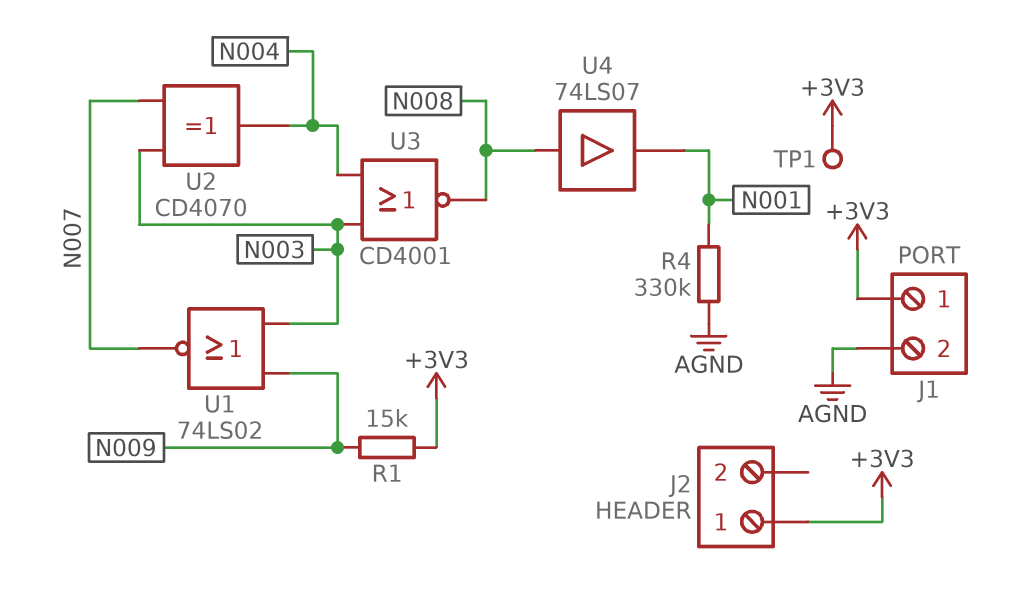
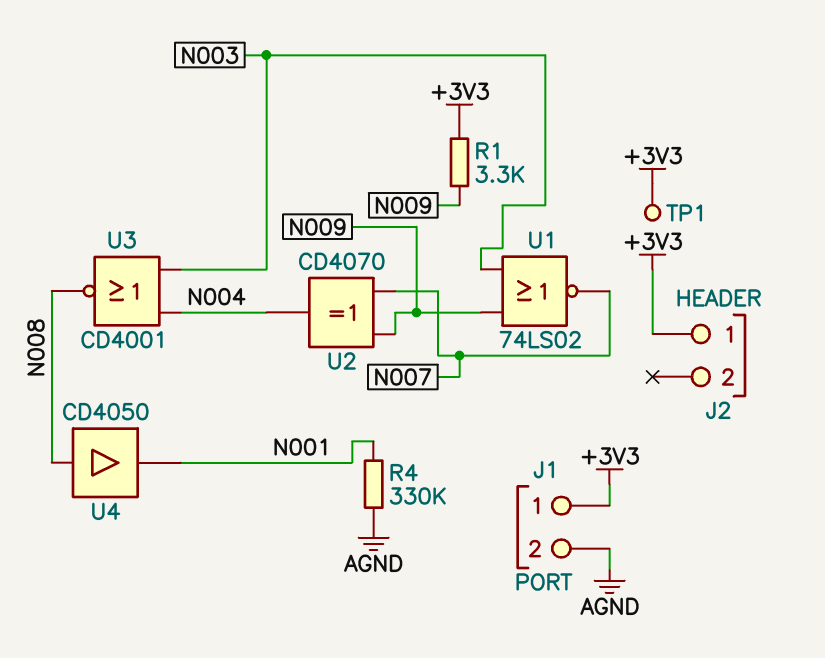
R1: 15k (+3V3, N009) -> 3.3k (+3V3, N009)
U2: XOR CD4070 (in N003, in N007, out N004) -> XOR CD4070 (in N007, in N009, out N004)
U4: buffer 74LS07 (in N008, out N001) -> buffer CD4050 (in N008, out N001)

